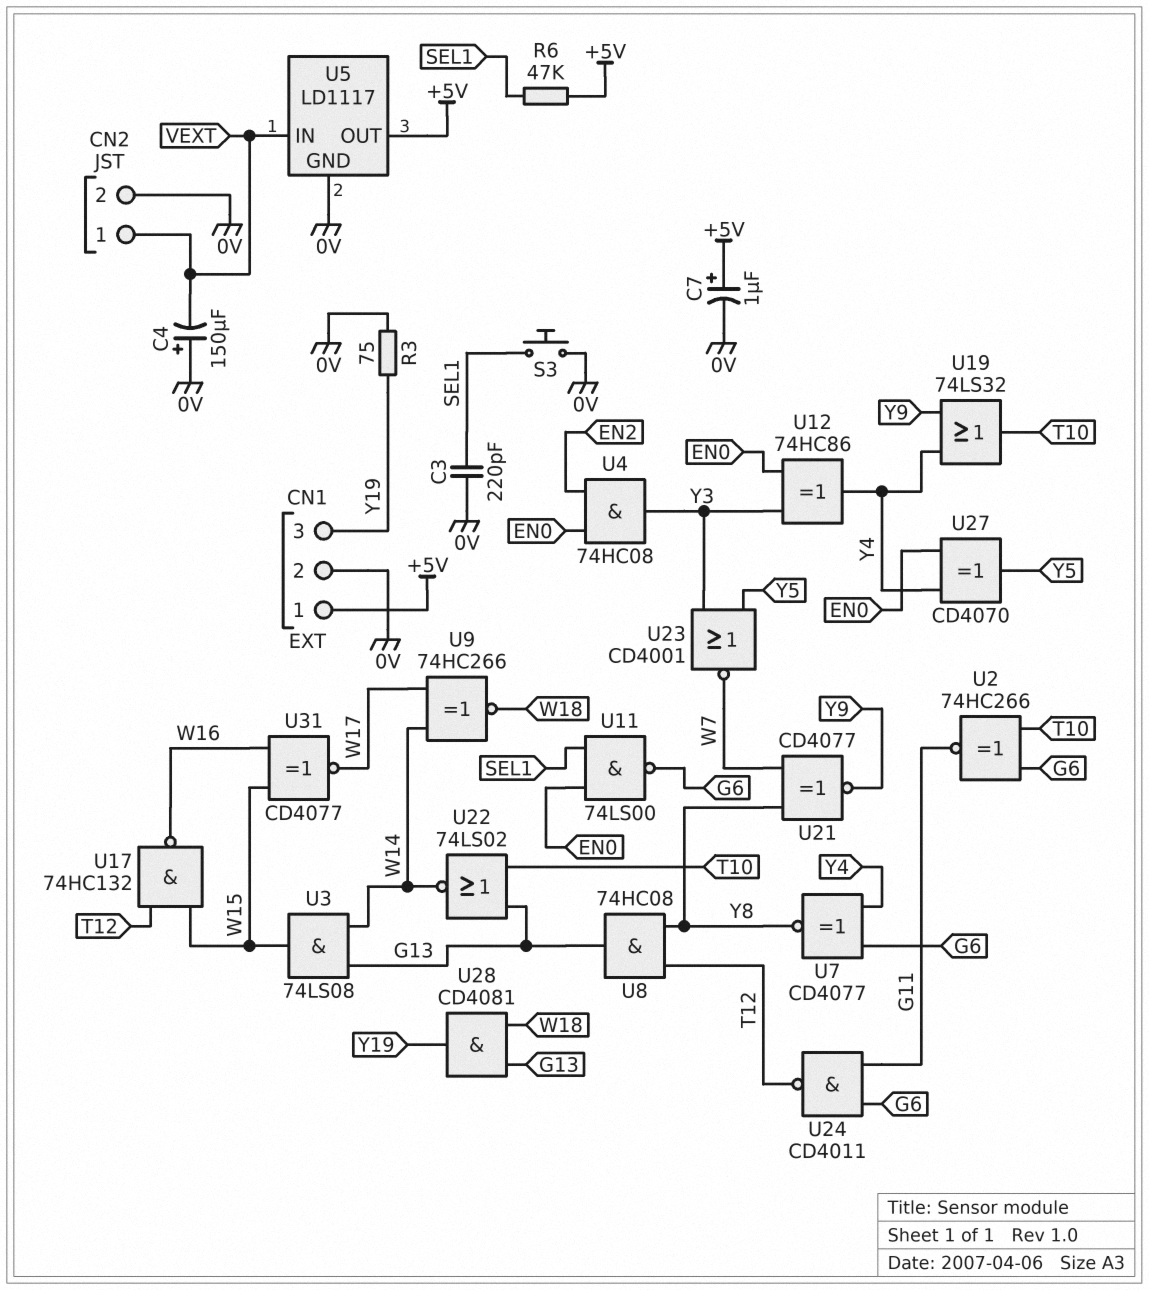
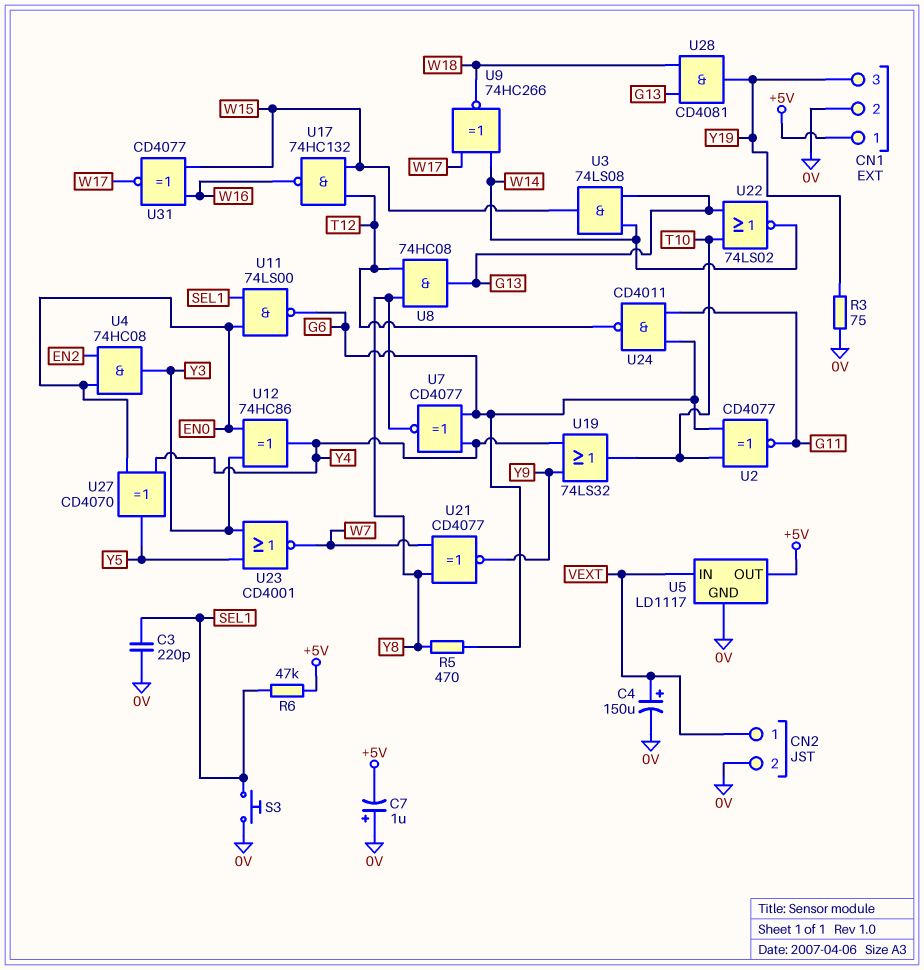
C4: 150uF (plus 0V, minus VEXT) -> 150uF (plus VEXT, minus 0V)
C7: 1uF (plus +5V, minus 0V) -> 1uF (plus 0V, minus +5V)
R5: none -> 470 (G6, Y8)
U2: XNOR 74HC266 (in G6, in T10, out G11) -> XNOR CD4077 (in G6, in T10, out G11)

